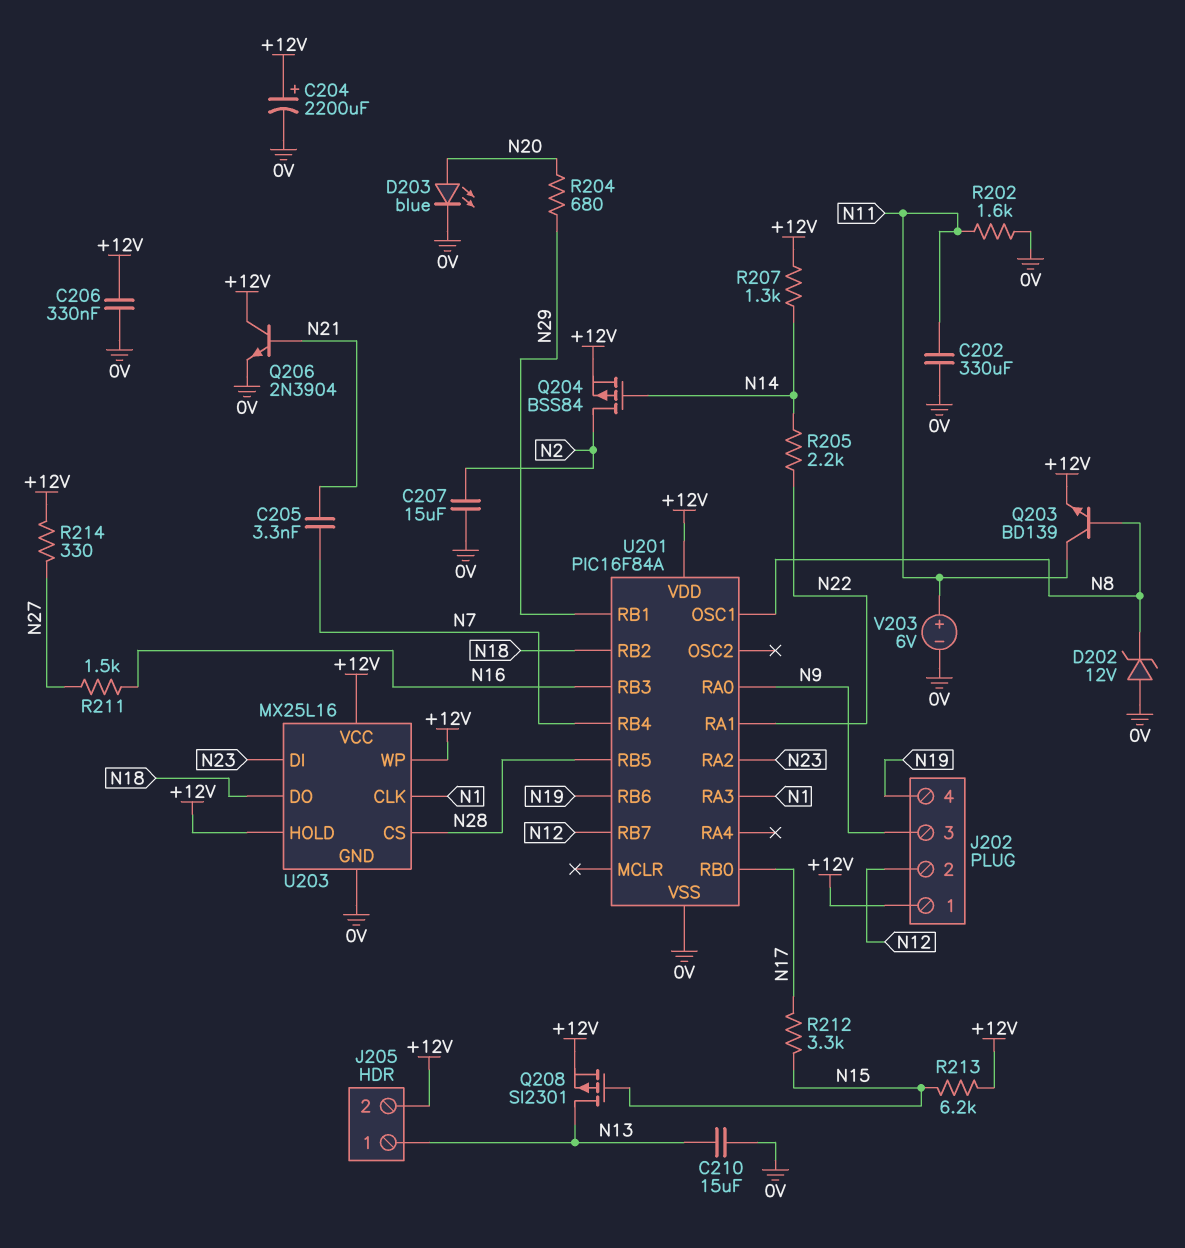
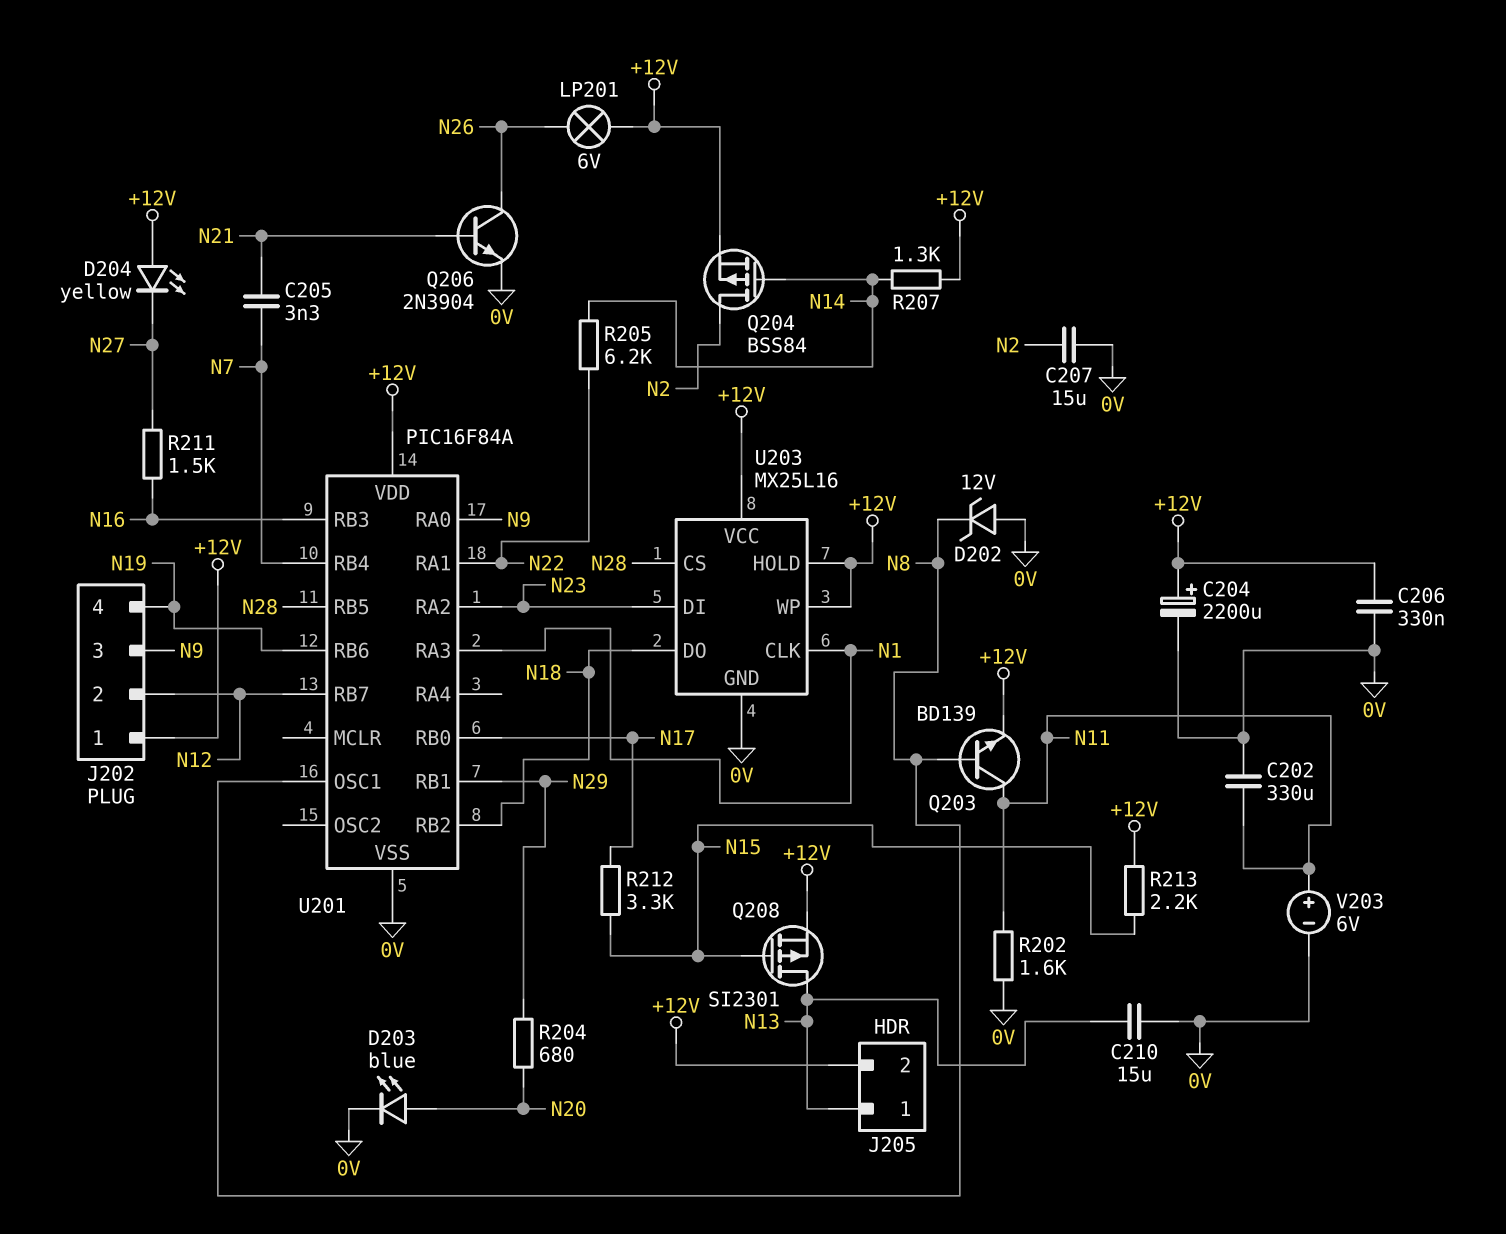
D204: none -> LED yellow (A +12V, K N27)
LP201: none -> lamp 6V (+12V, N26)
Q206: NPN 2N3904 (B N21, C +12V, E 0V) -> NPN 2N3904 (B N21, C N26, E 0V)
R205: 2.2k (N14, N22) -> 6.2k (N14, N22)
R213: 6.2k (+12V, N15) -> 2.2k (+12V, N15)
R214: 330 (+12V, N27) -> none

